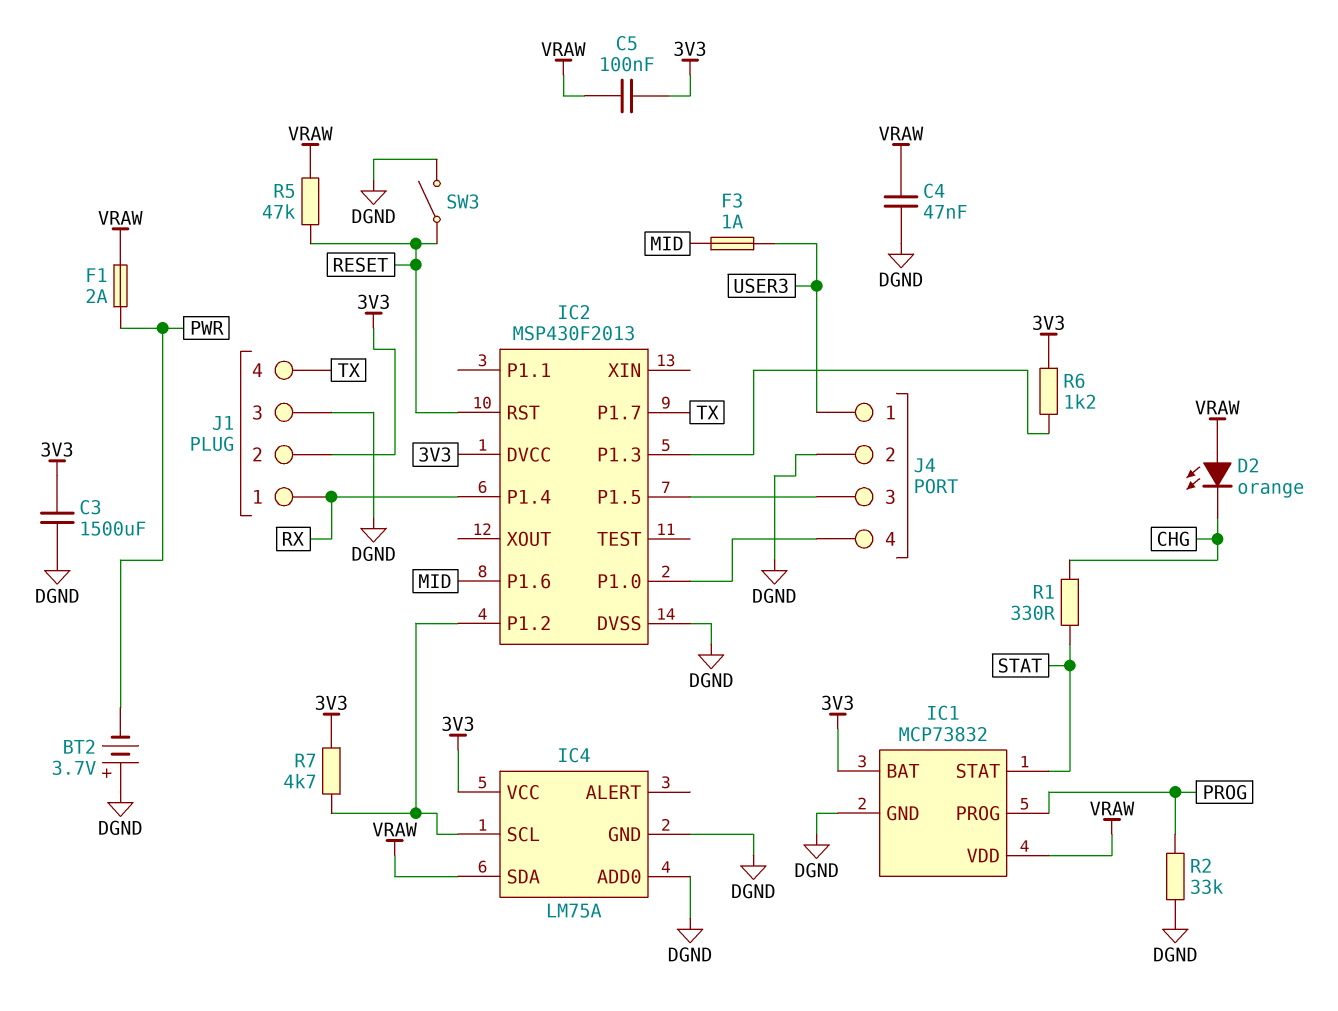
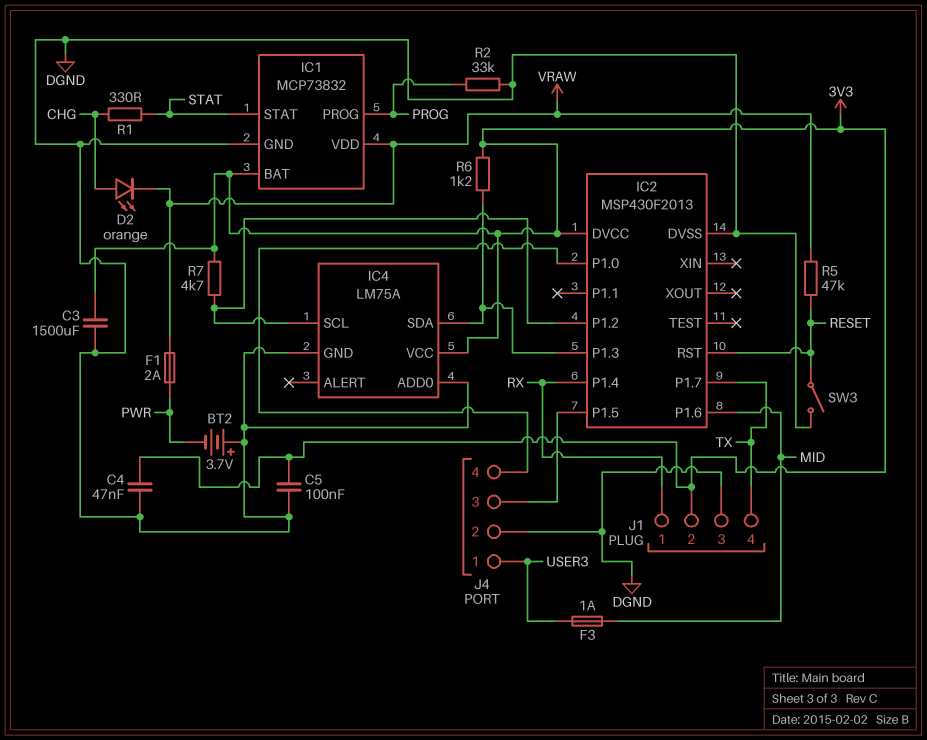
C4: 47nF (DGND, VRAW) -> 47nF (3V3, DGND)
C5: 100nF (3V3, VRAW) -> 100nF (3V3, DGND)
D2: LED orange (A VRAW, K CHG) -> LED orange (A CHG, K VRAW)
IC4 pin SDA: VRAW -> IC2/P1.3

